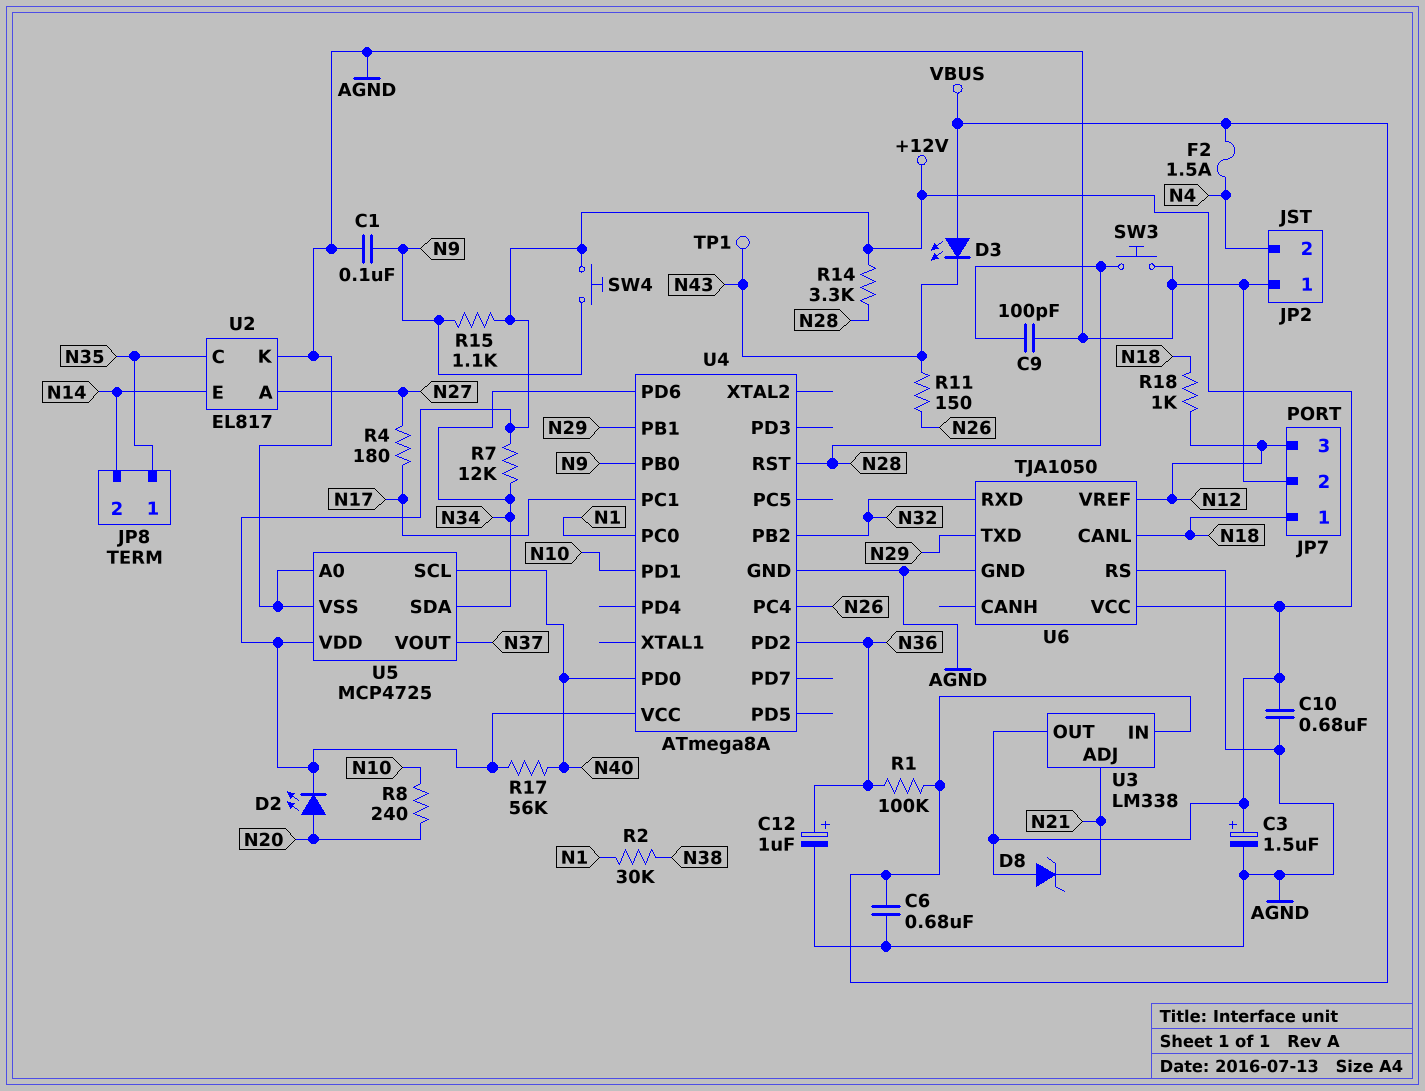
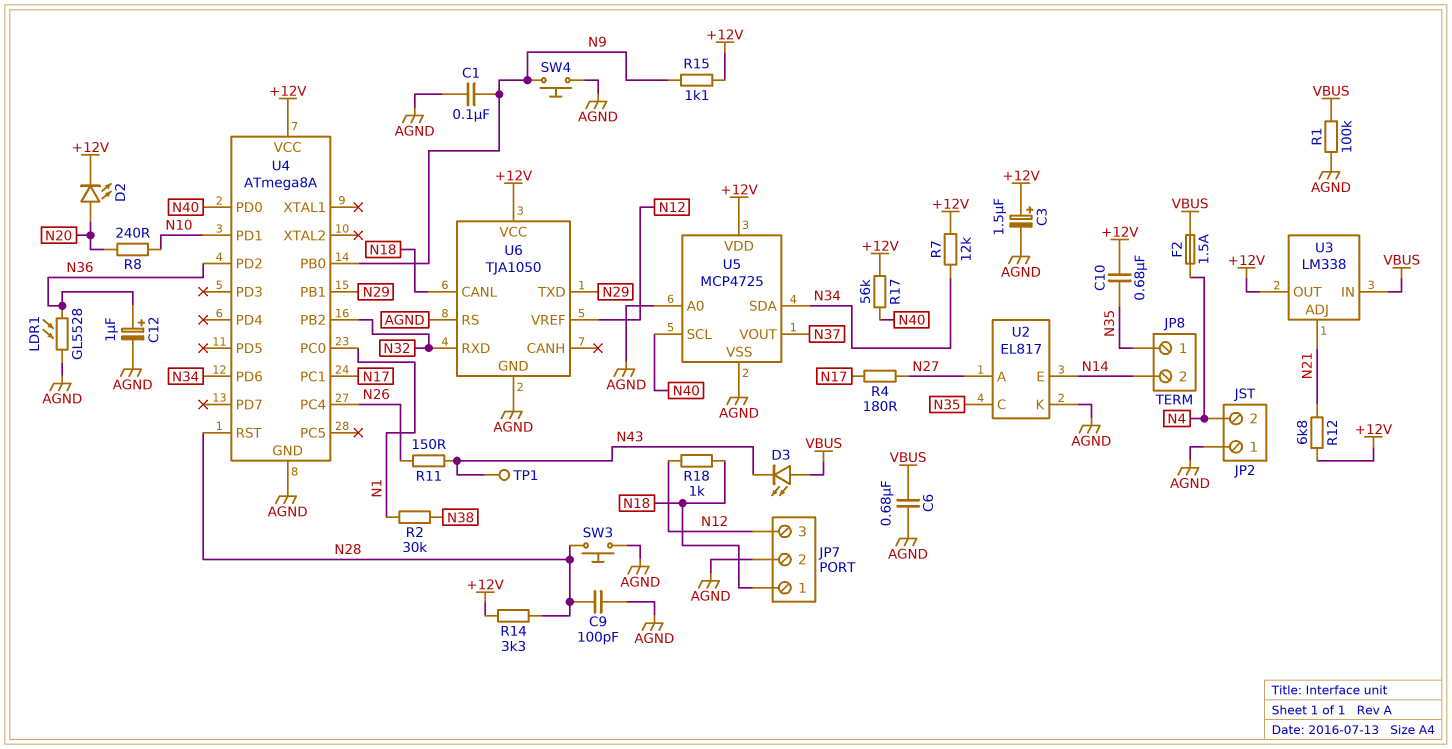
C10: 680nF (+12V, AGND) -> 680nF (+12V, N35)
D8: zener (A +12V, K N21) -> none
LDR1: none -> GL5528 (AGND, N36)
R1: 100k (N36, VBUS) -> 100k (AGND, VBUS)
R12: none -> 6.8k (+12V, N21)
SW4: button (+12V, N9) -> button (AGND, N9)

